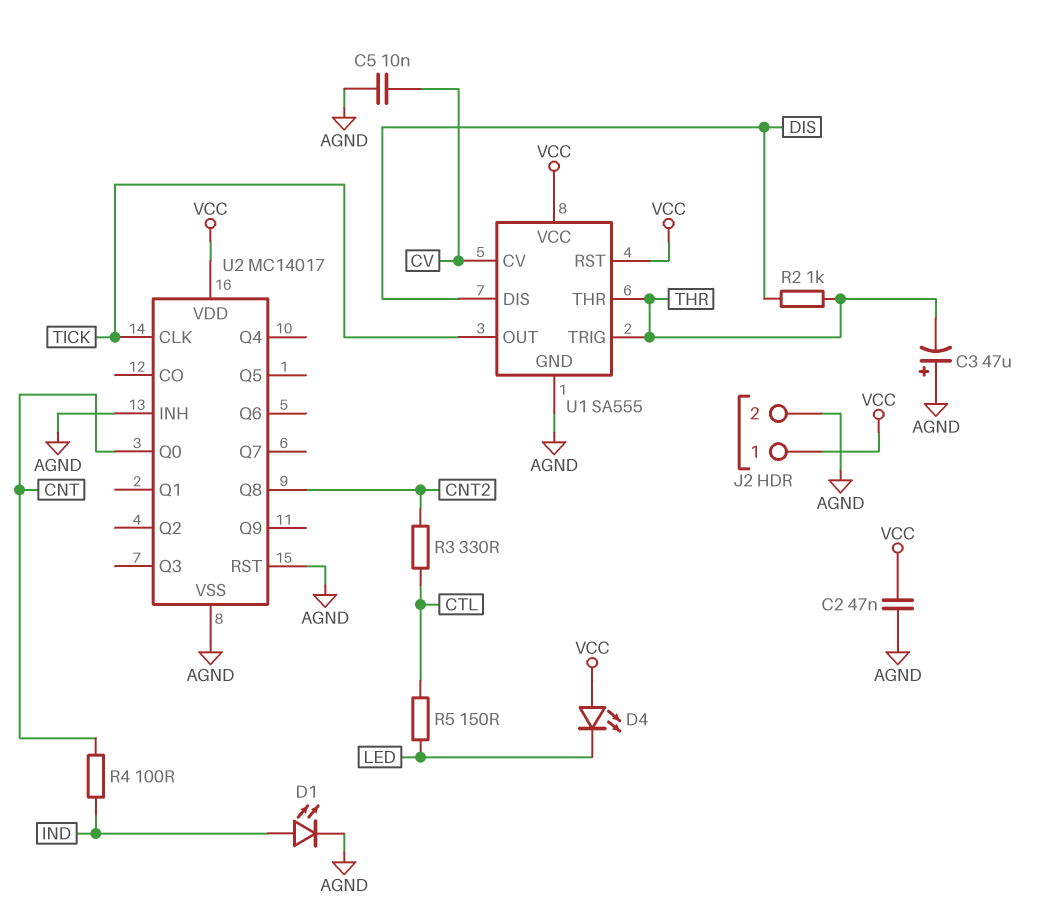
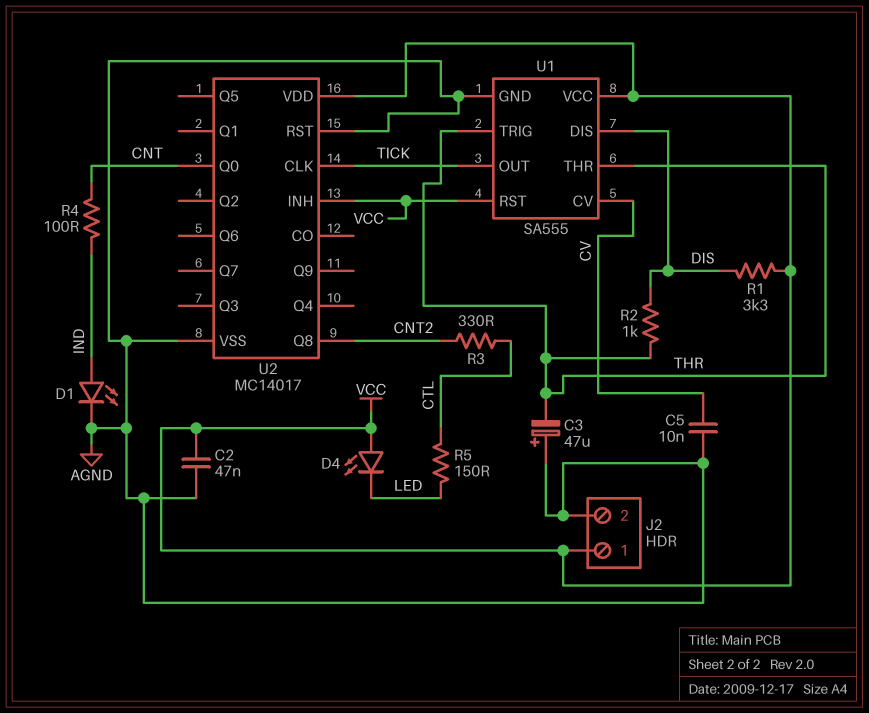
R1: none -> 3.3k (DIS, VCC)
U2 pin INH: AGND -> VCC

